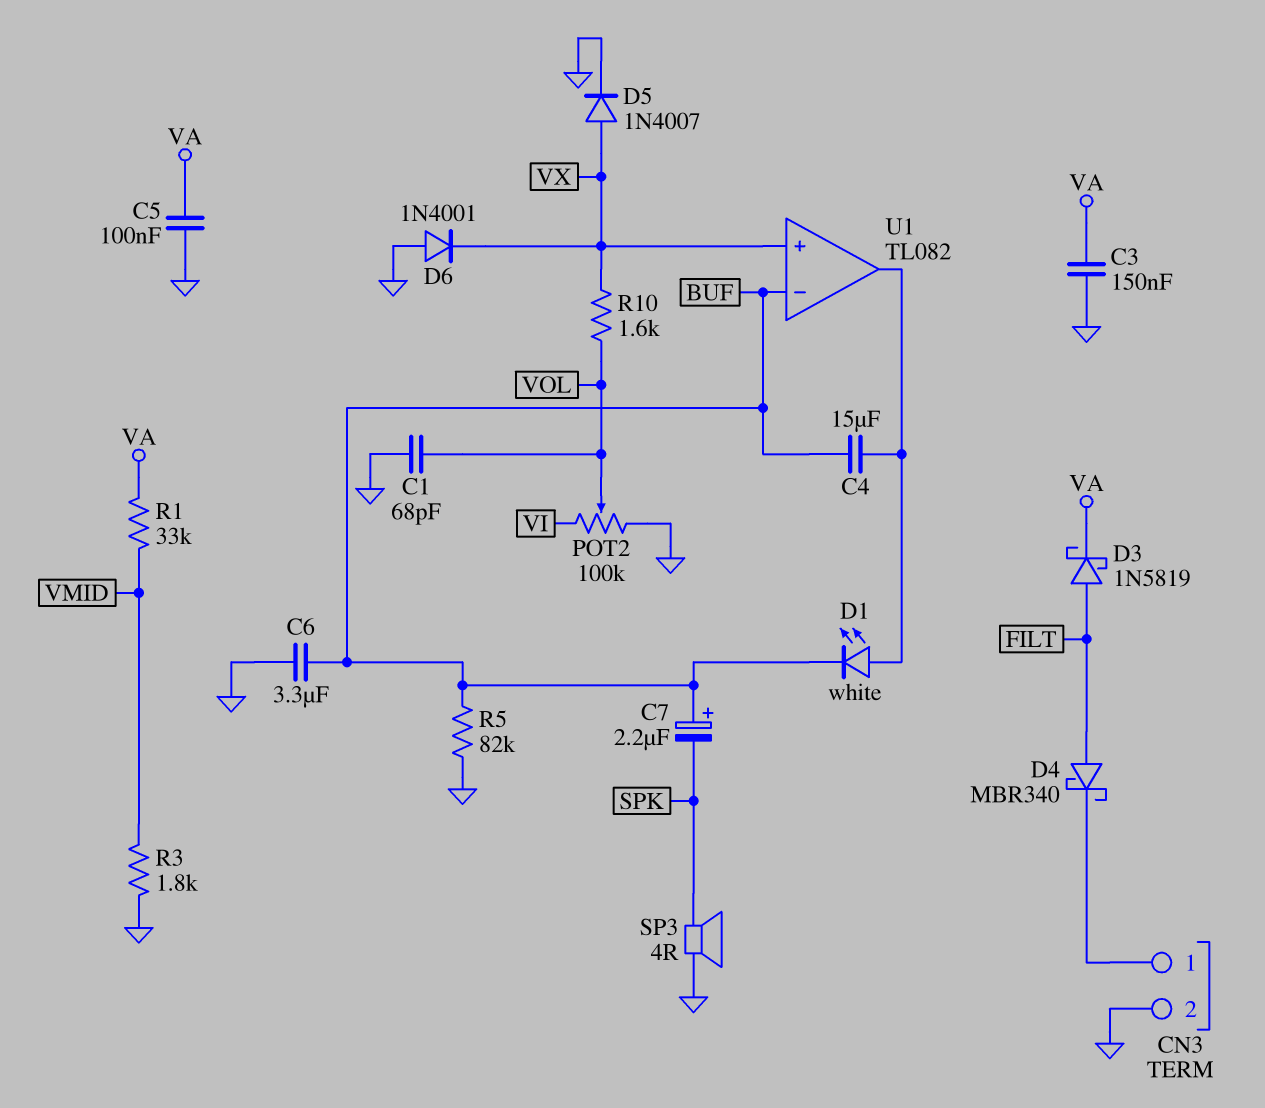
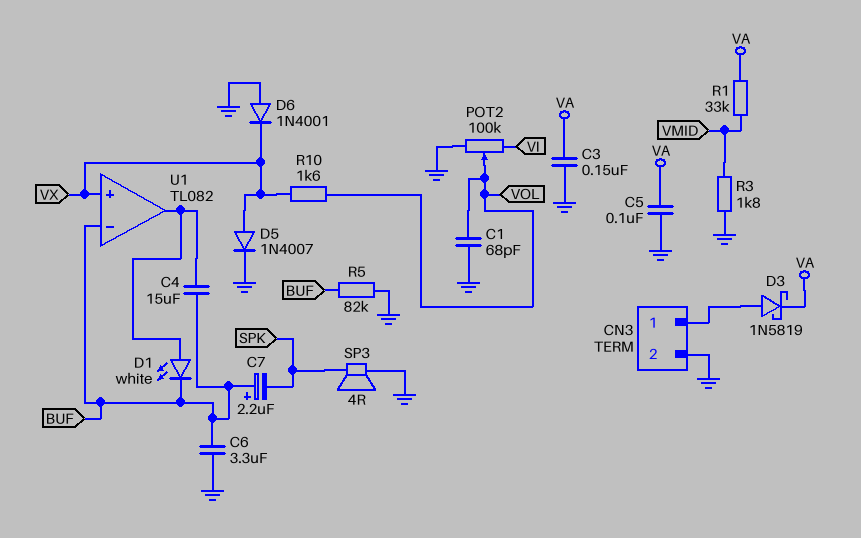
D3: schottky 1N5819 (A FILT, K VA) -> schottky 1N5819 (A CN3/1, K VA)
D4: schottky MBR340 (A FILT, K CN3/1) -> none

